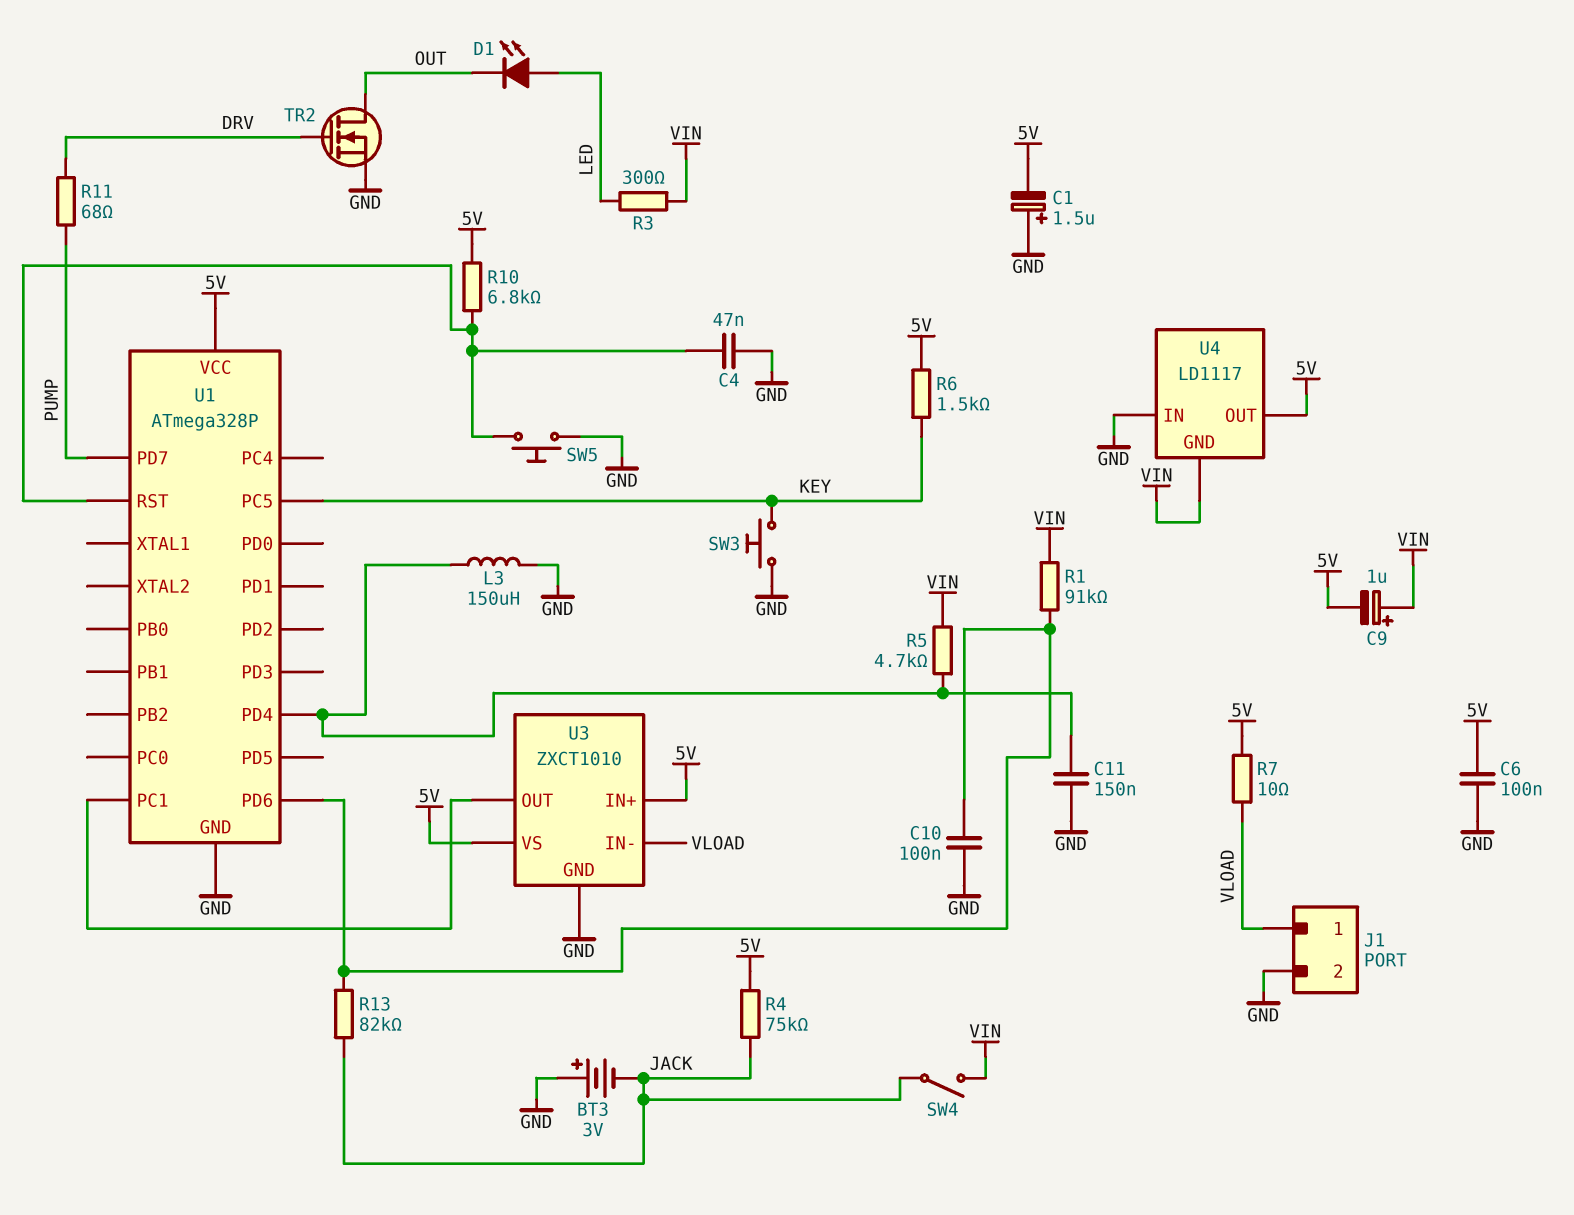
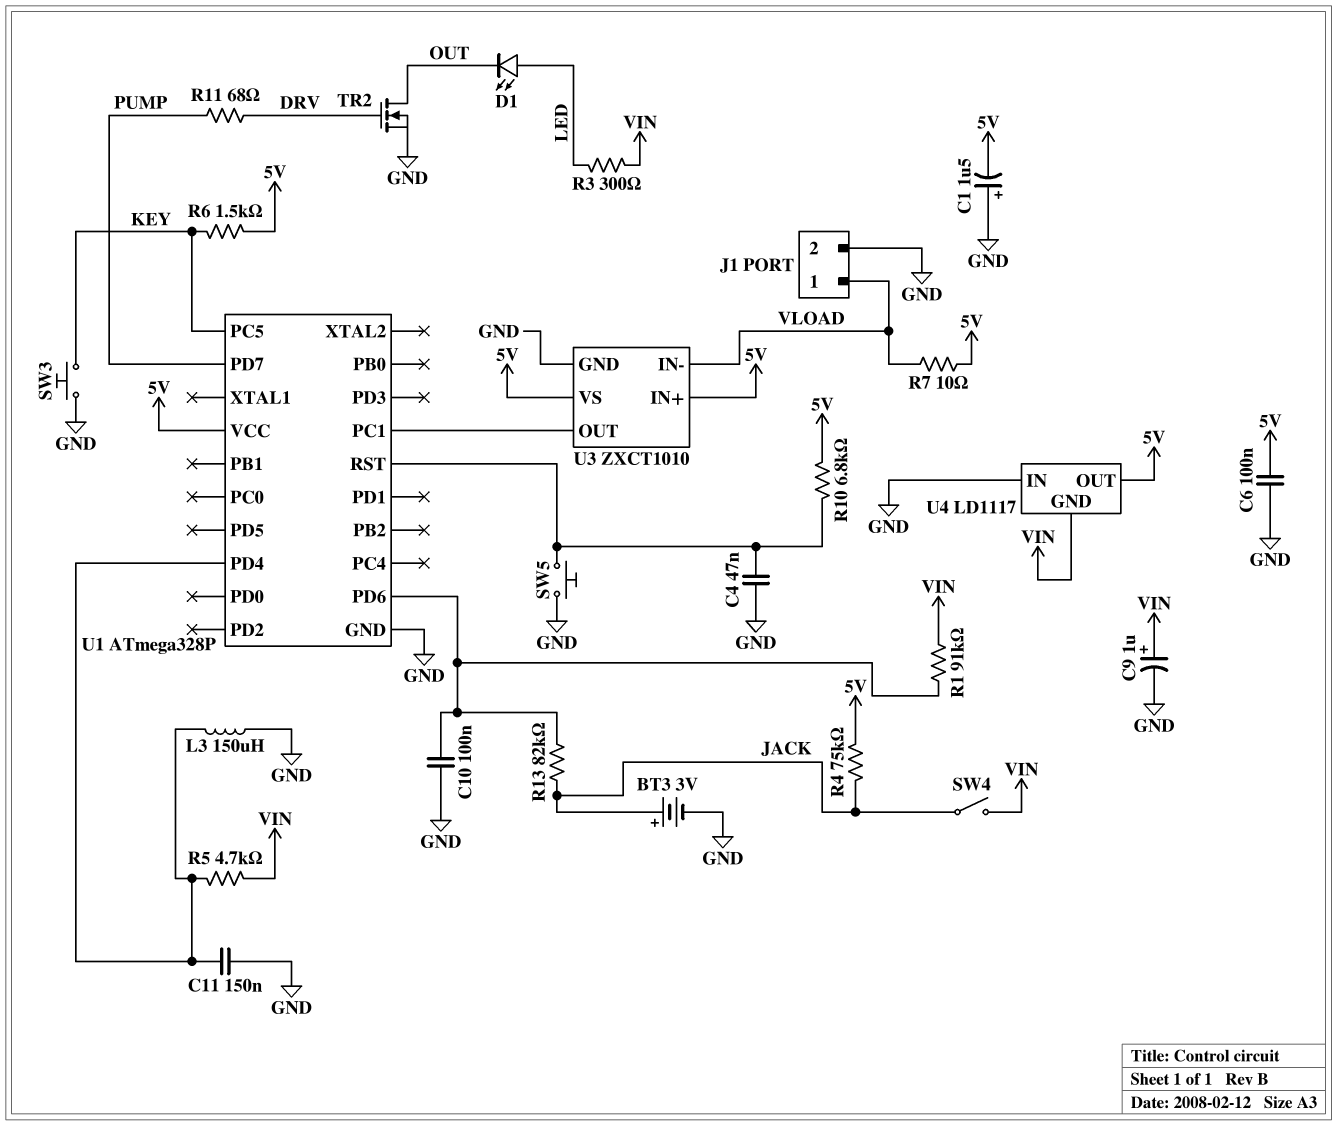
BT3: 3V (plus GND, minus JACK) -> 3V (plus JACK, minus GND)
C9: 1uF (plus VIN, minus 5V) -> 1uF (plus VIN, minus GND)

